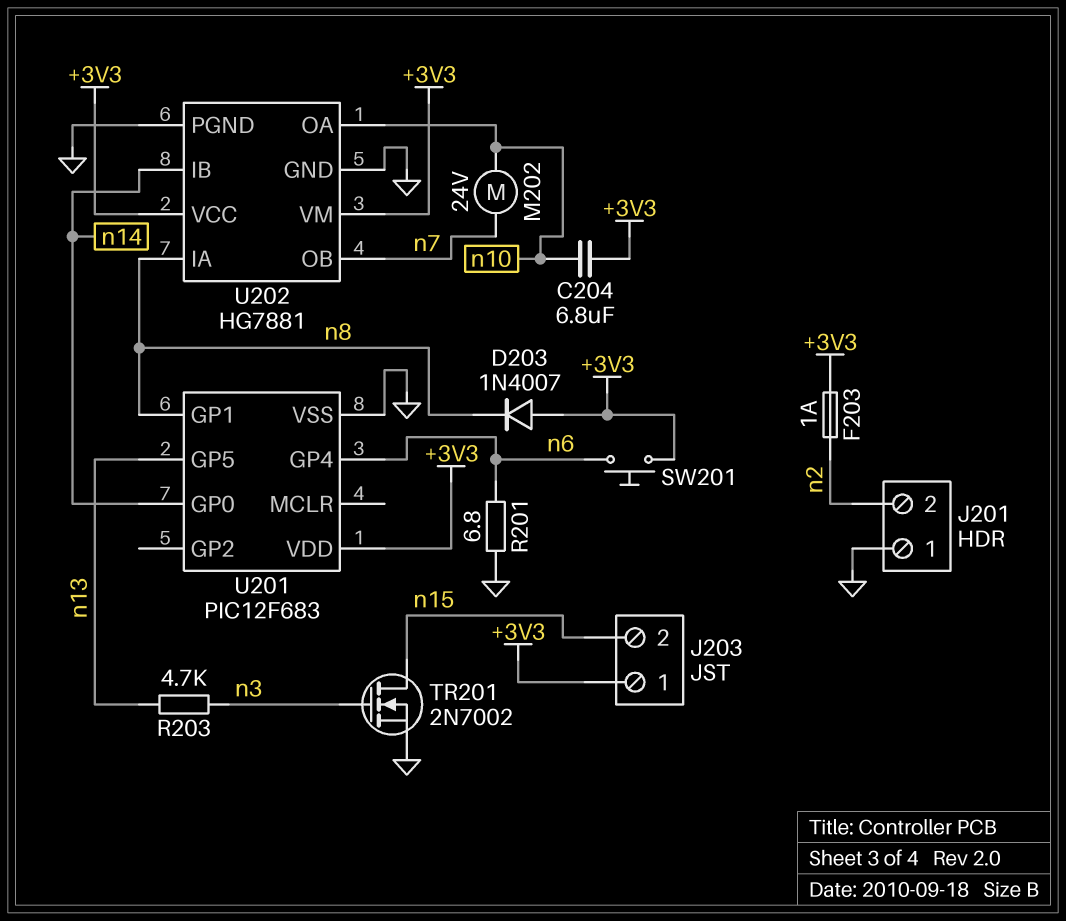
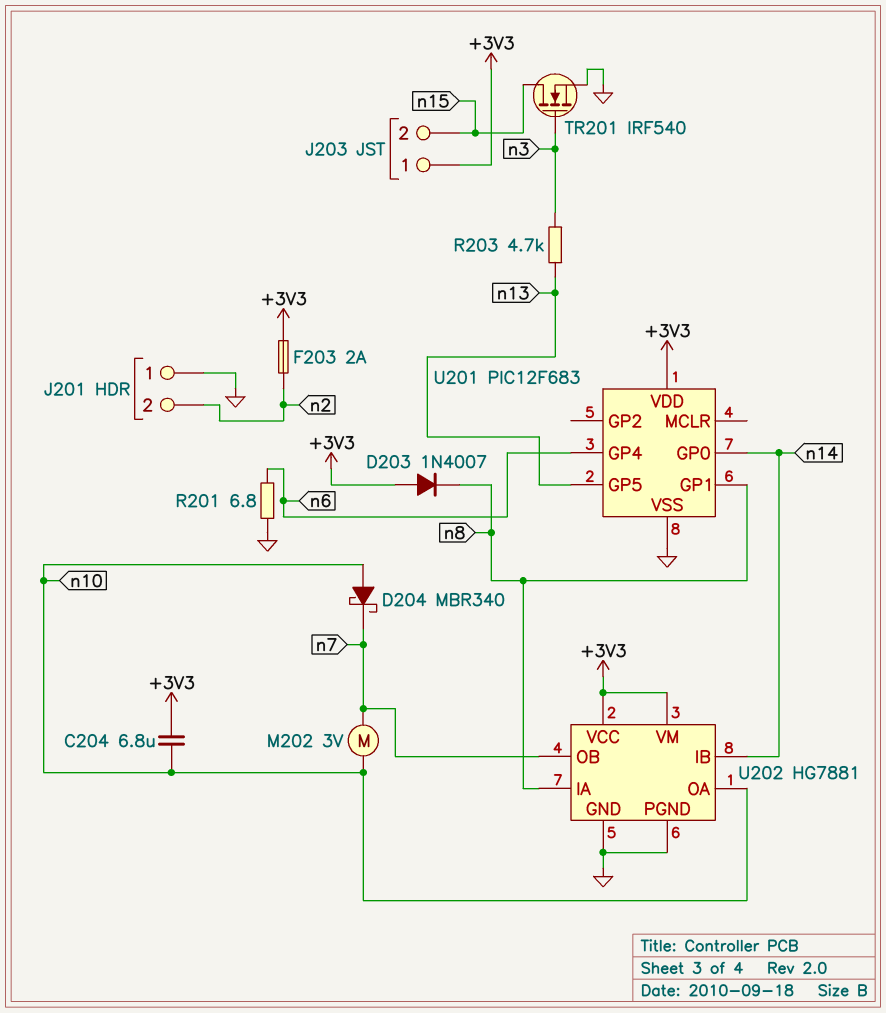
D204: none -> schottky MBR340 (A n10, K n7)
F203: 1A (+3V3, n2) -> 2A (+3V3, n2)
M202: motor 24V (n7, n10) -> motor 3V (n7, n10)
SW201: button (+3V3, n6) -> none
TR201: NMOS 2N7002 (G n3, D n15, S GND) -> NMOS IRF540 (G n3, D n15, S GND)

